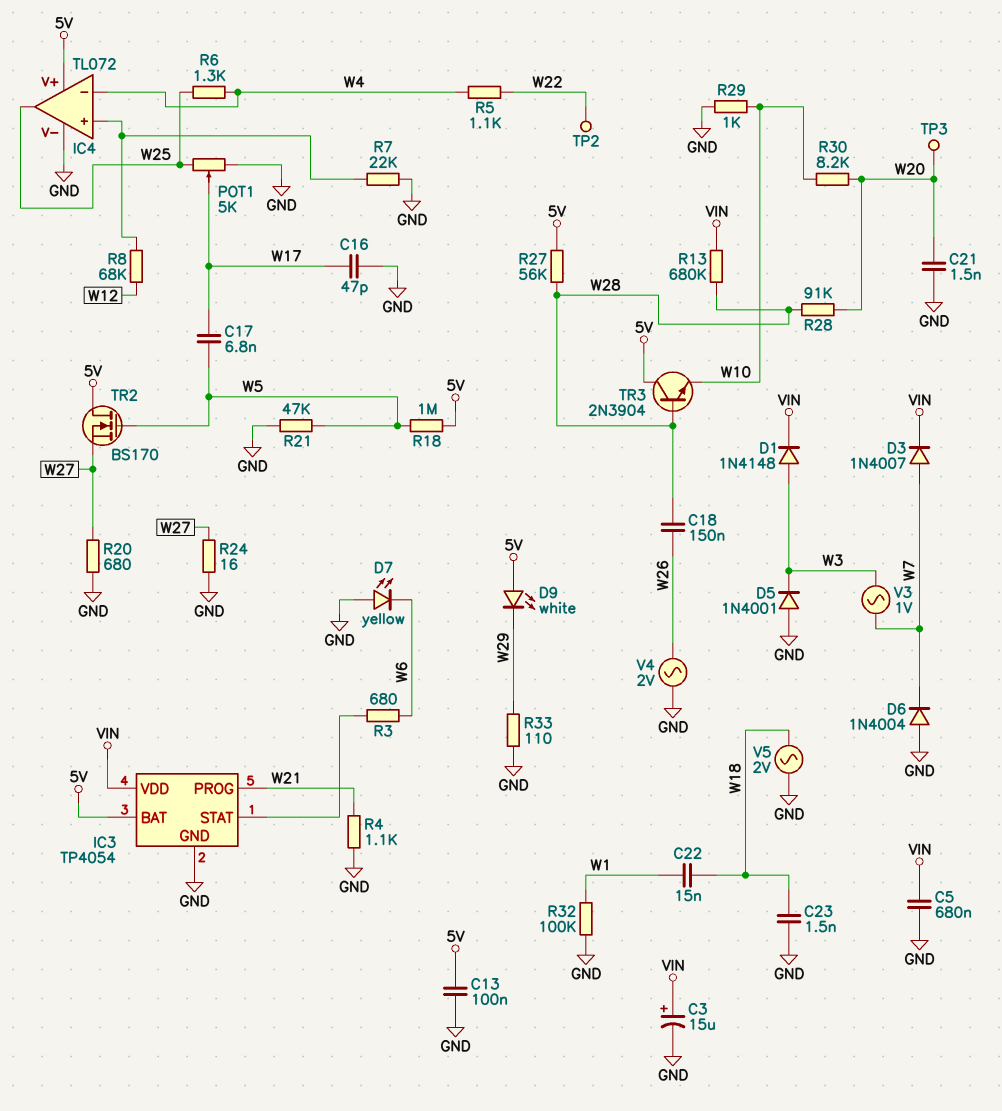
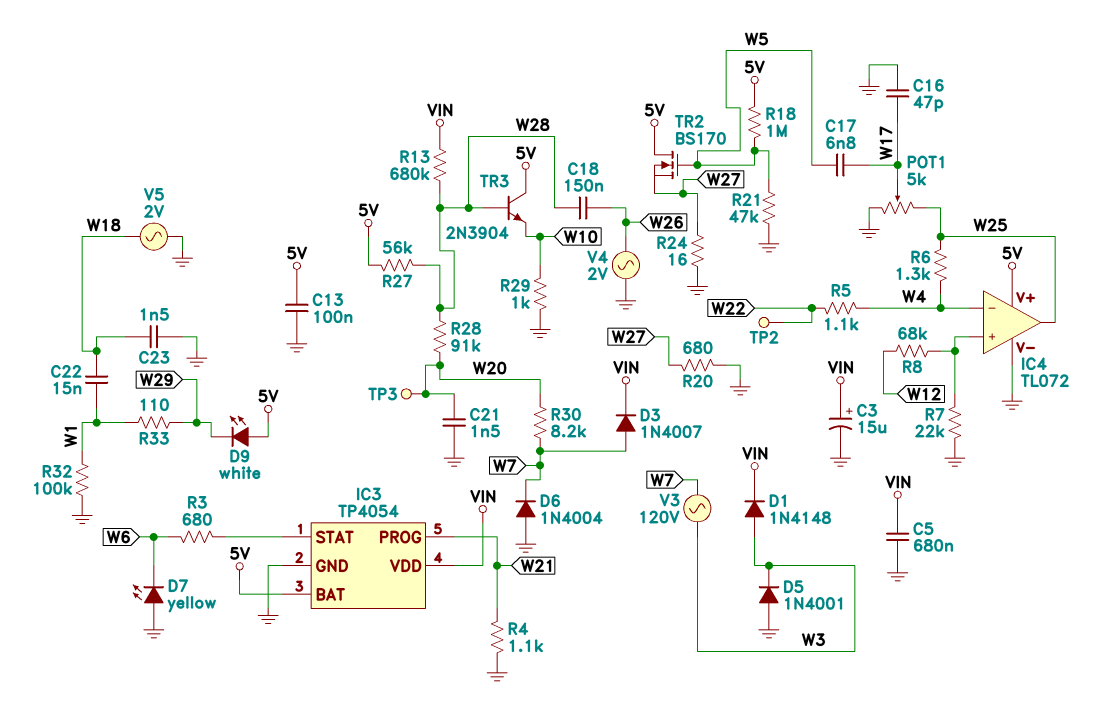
R30: 8.2k (W10, W20) -> 8.2k (W7, W20)
R33: 110 (GND, W29) -> 110 (W1, W29)
V3: AC 1V (W3, W7) -> AC 120V (W3, W7)

